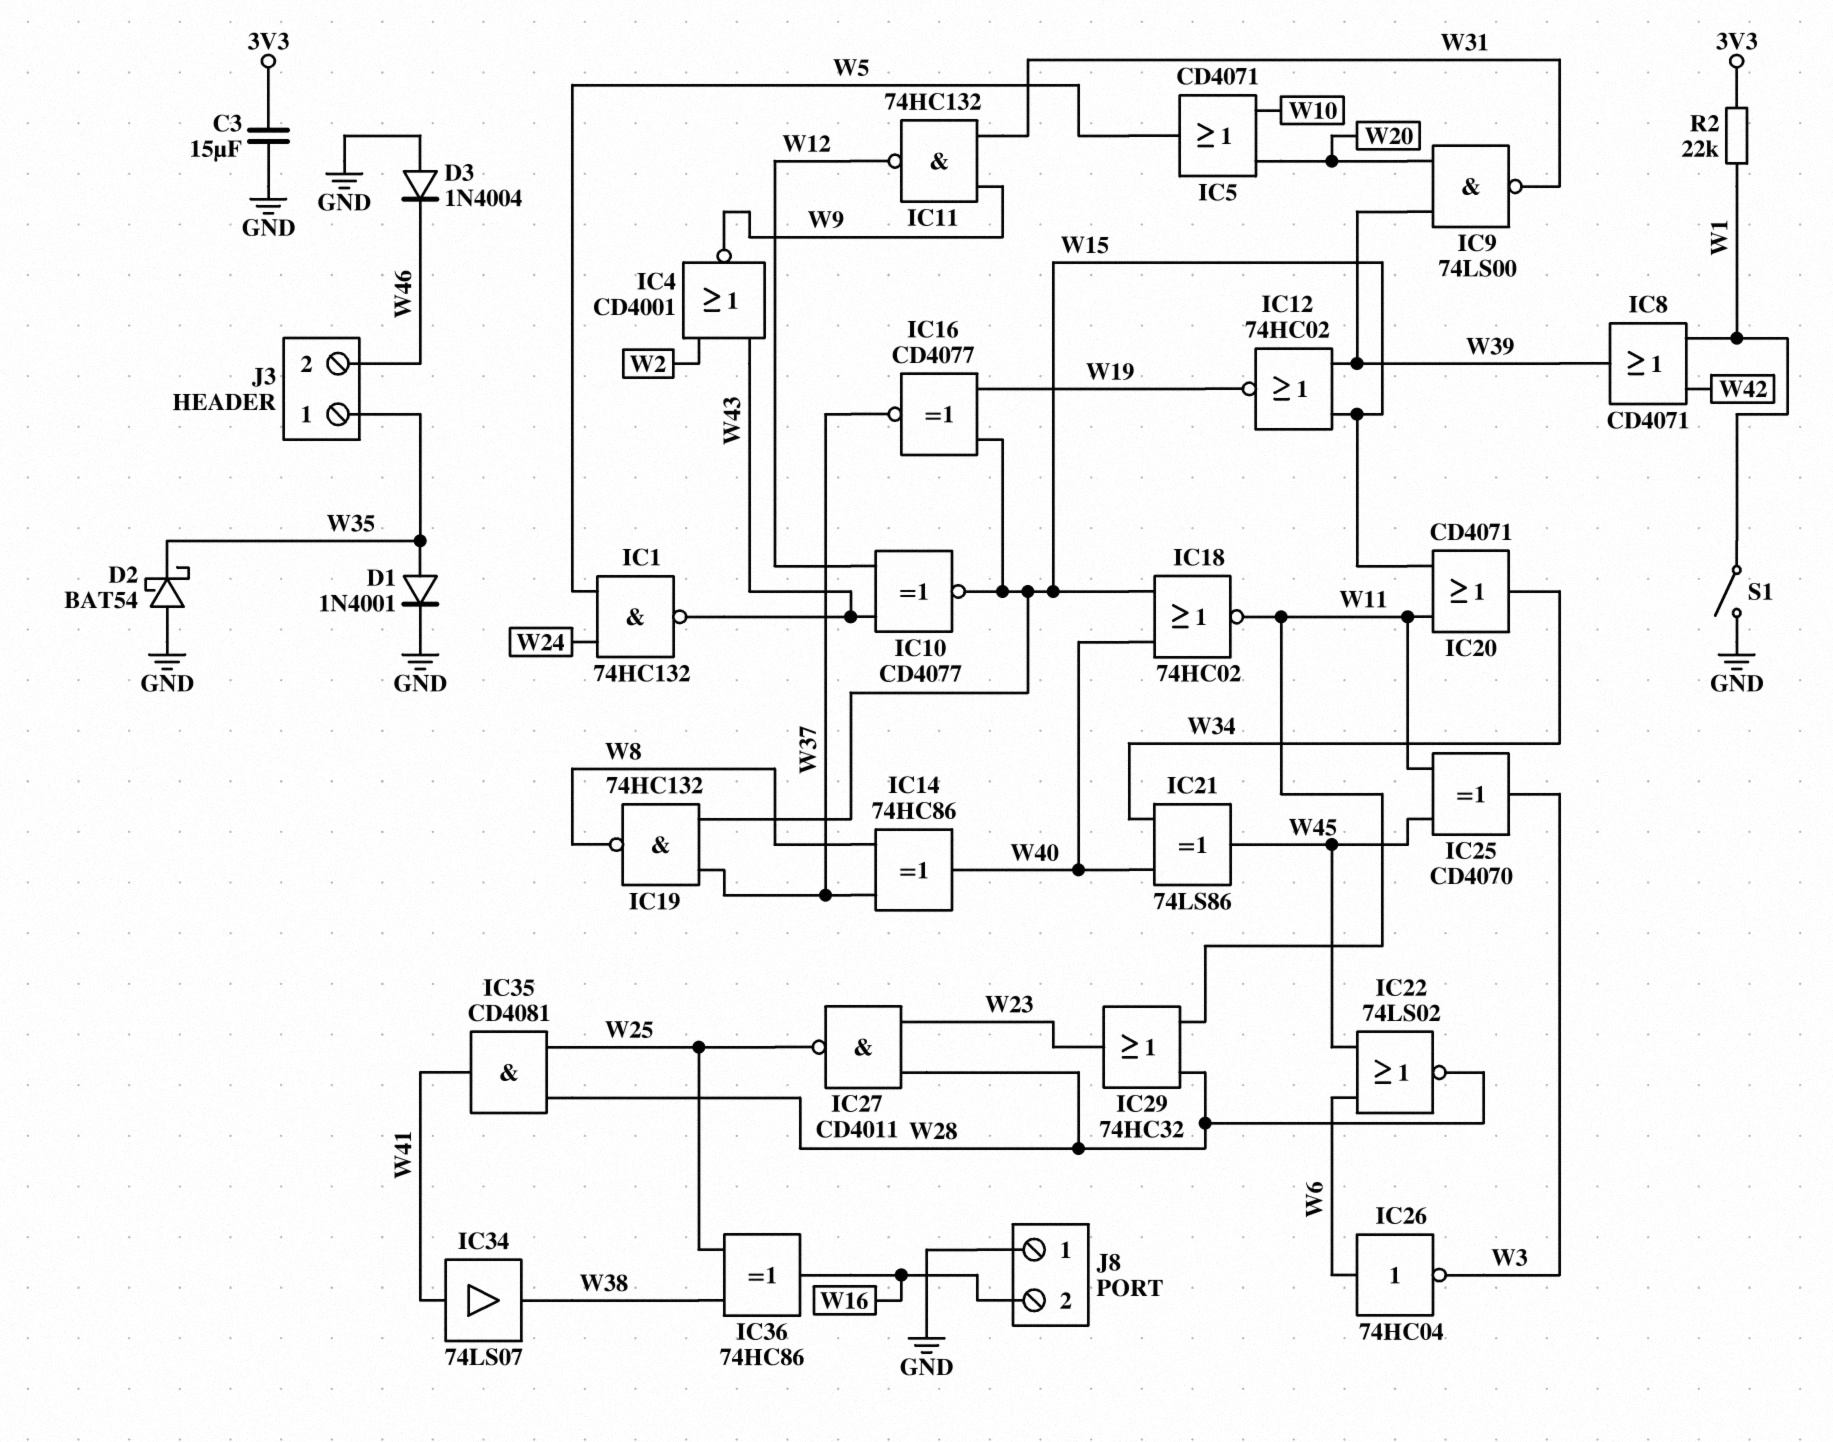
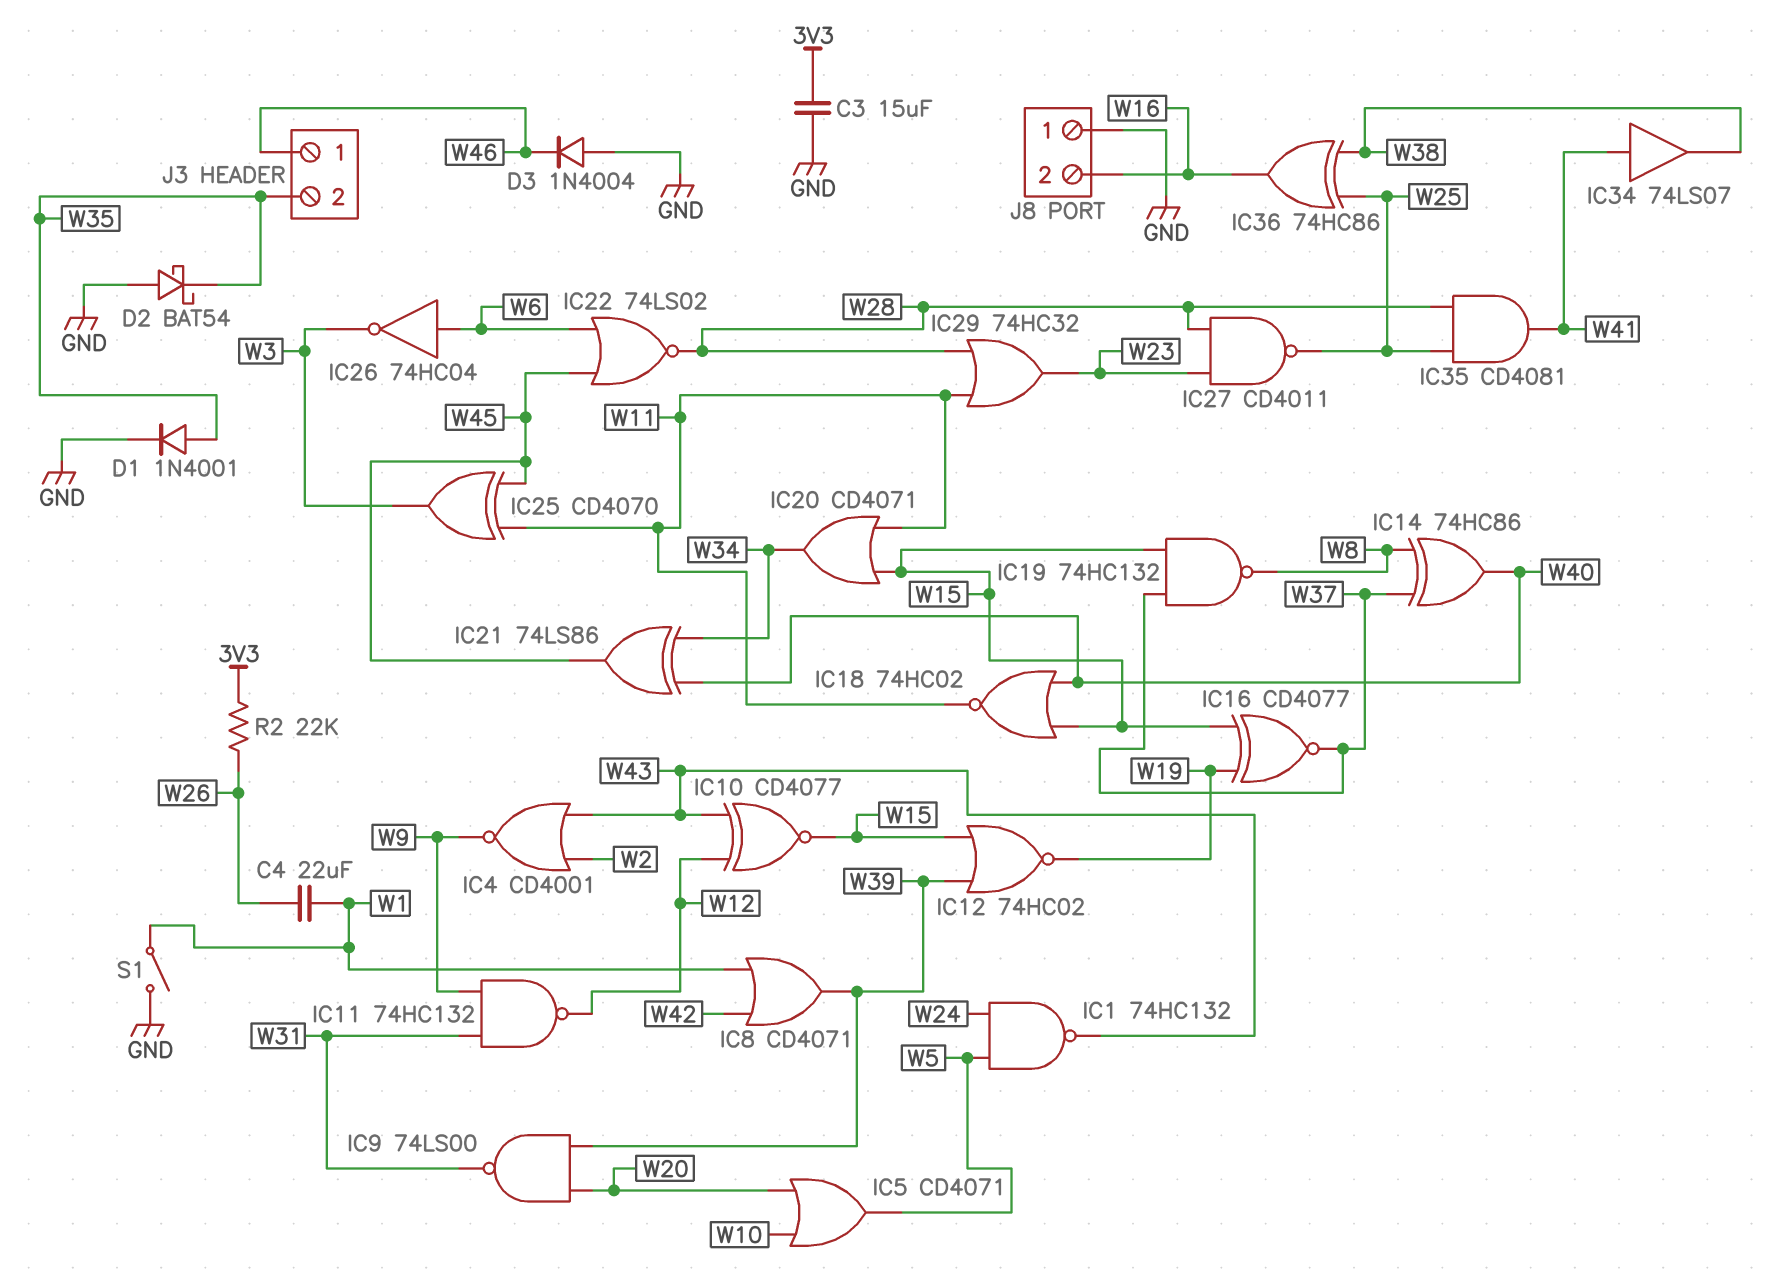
C4: none -> 22uF (W1, W26)
J3 pin 1: W35 -> W46
J3 pin 2: W46 -> W35
R2: 22k (3V3, W1) -> 22k (3V3, W26)

